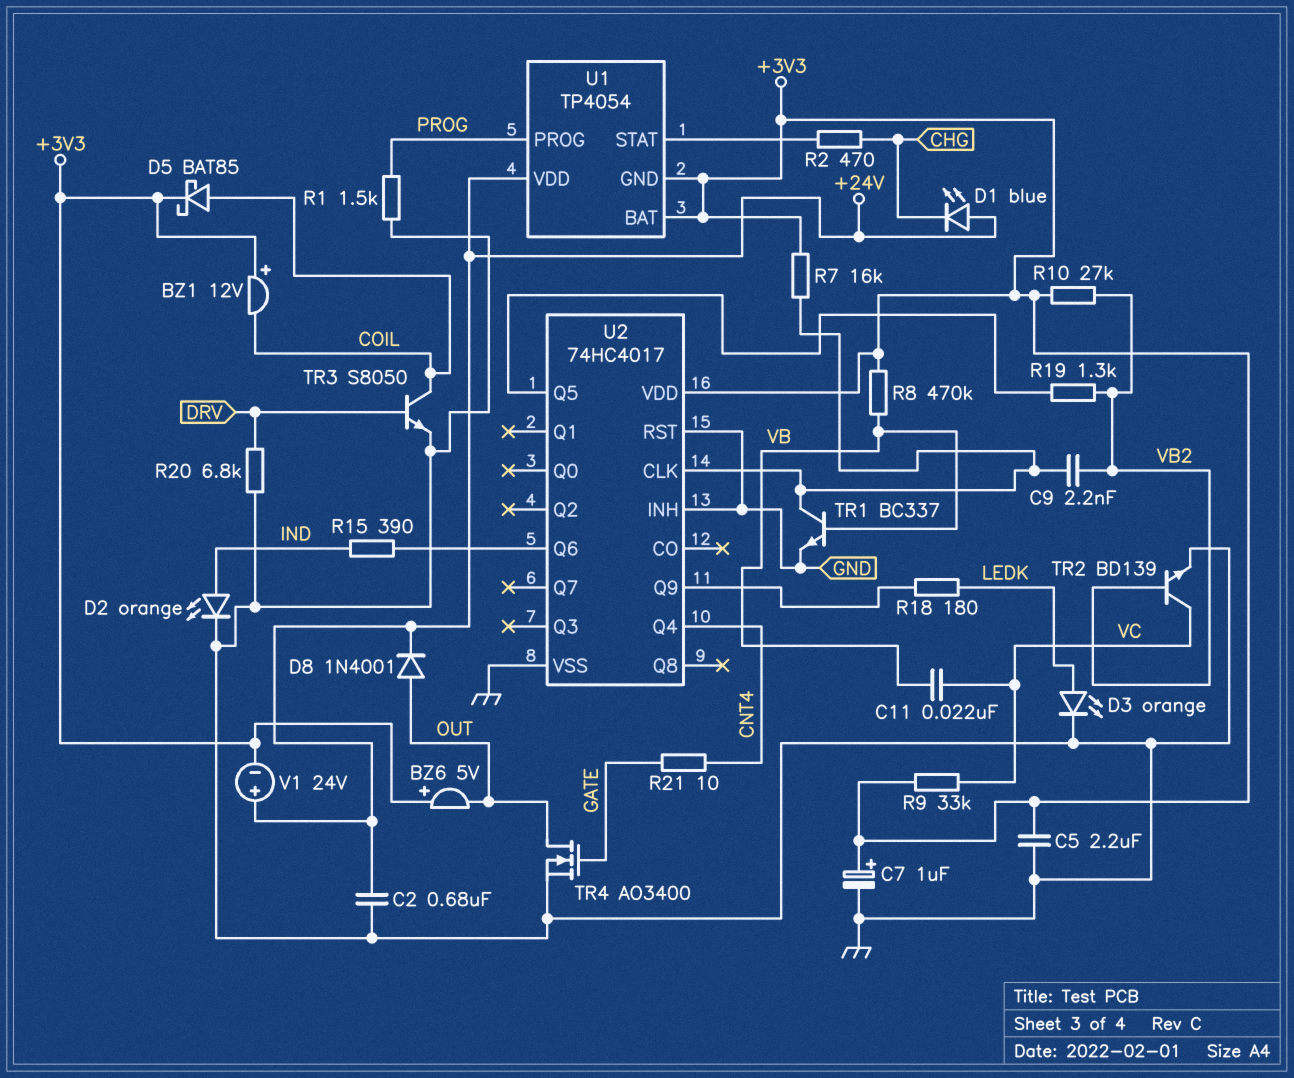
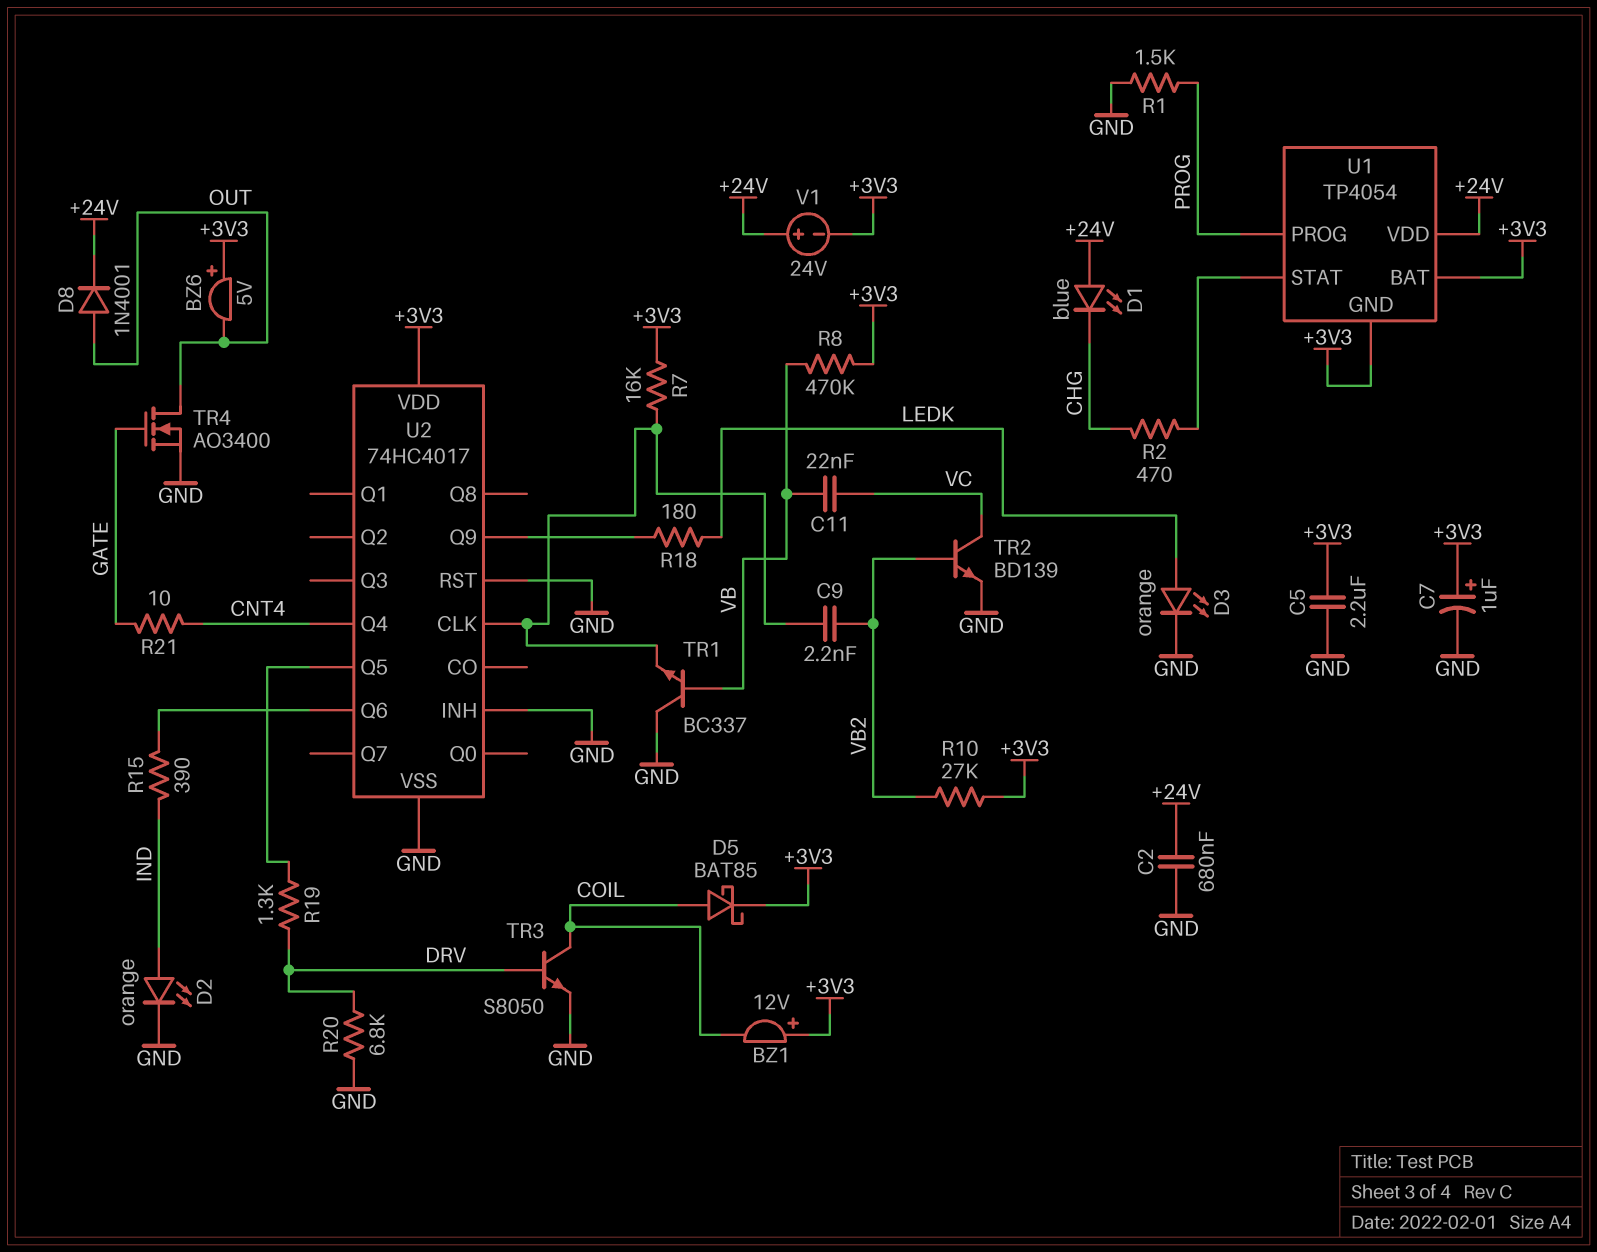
R9: 33k (+3V3, VC) -> none
R19: 1.3k (U2/Q5, VB2) -> 1.3k (DRV, U2/Q5)
TR1: NPN BC337 (B VB, C U2/CLK, E GND) -> NPN BC337 (B VB, C GND, E U2/CLK)

